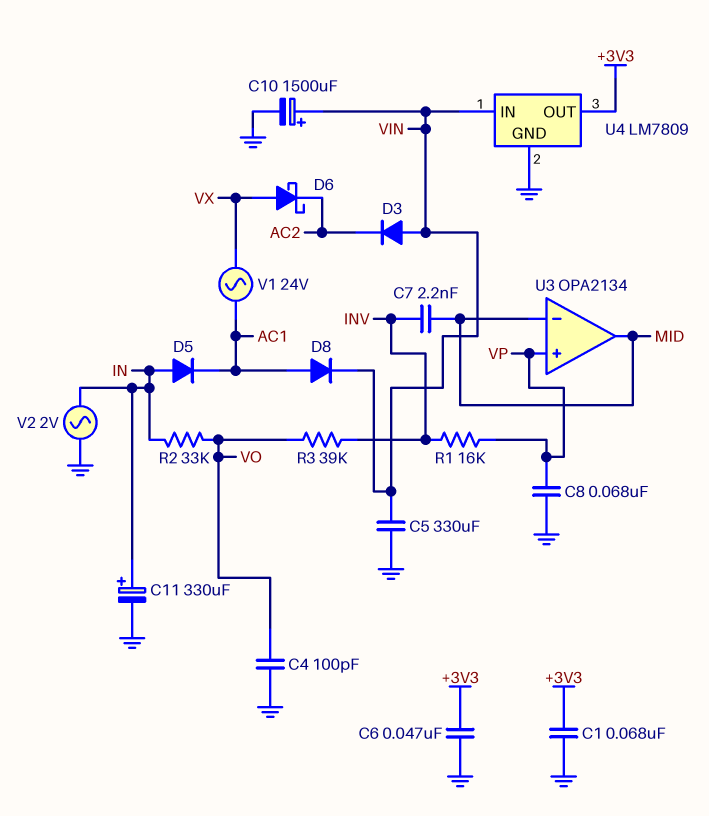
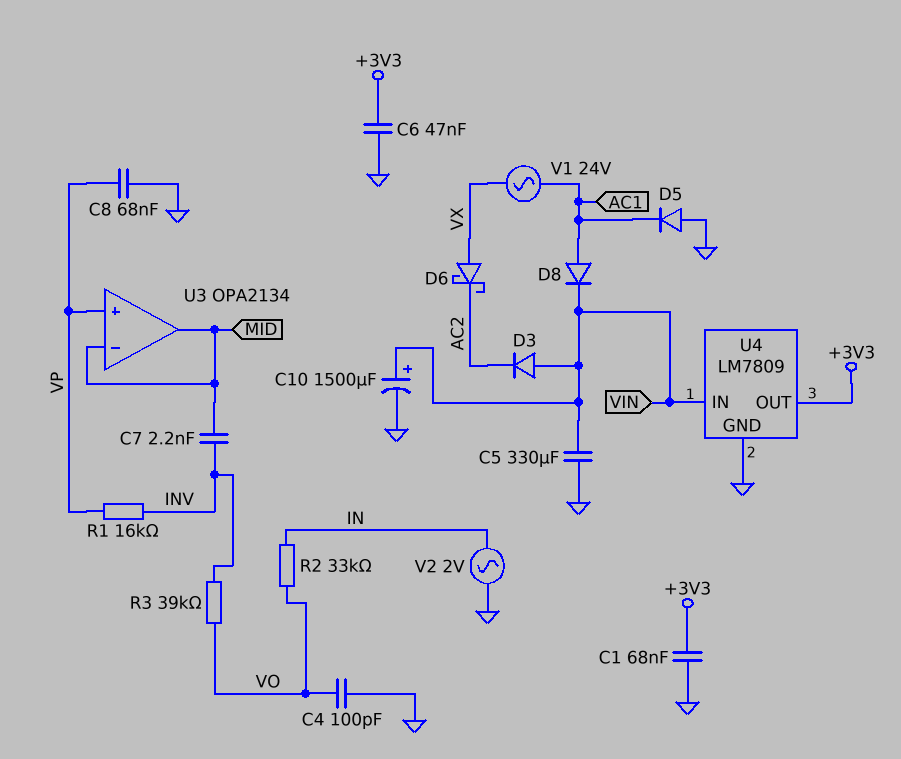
C11: 330uF (plus IN, minus GND) -> none
D5: diode (A IN, K AC1) -> diode (A GND, K AC1)

